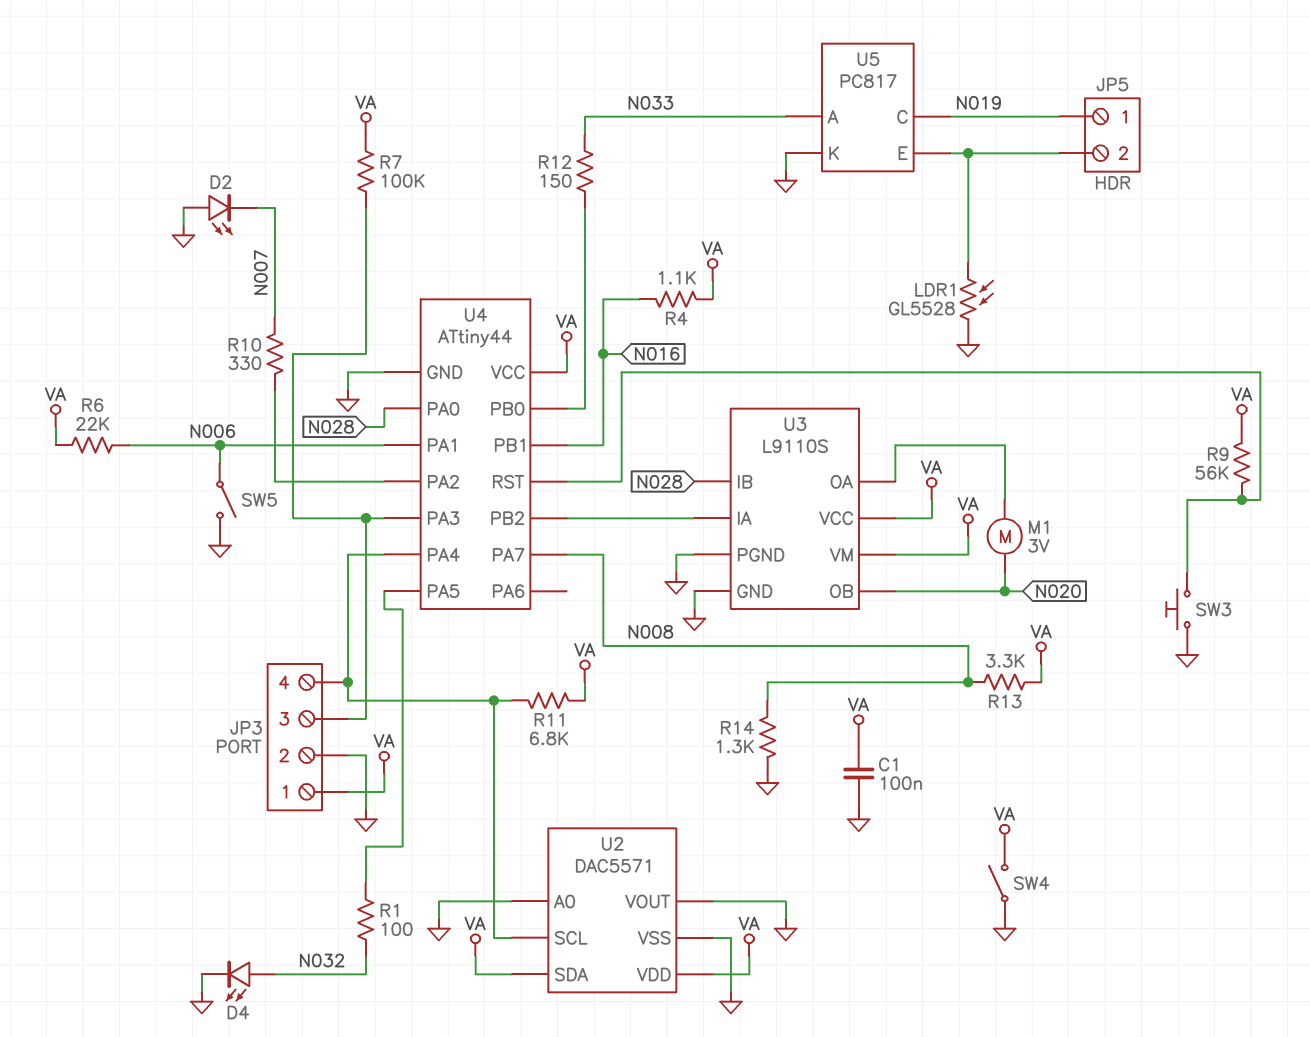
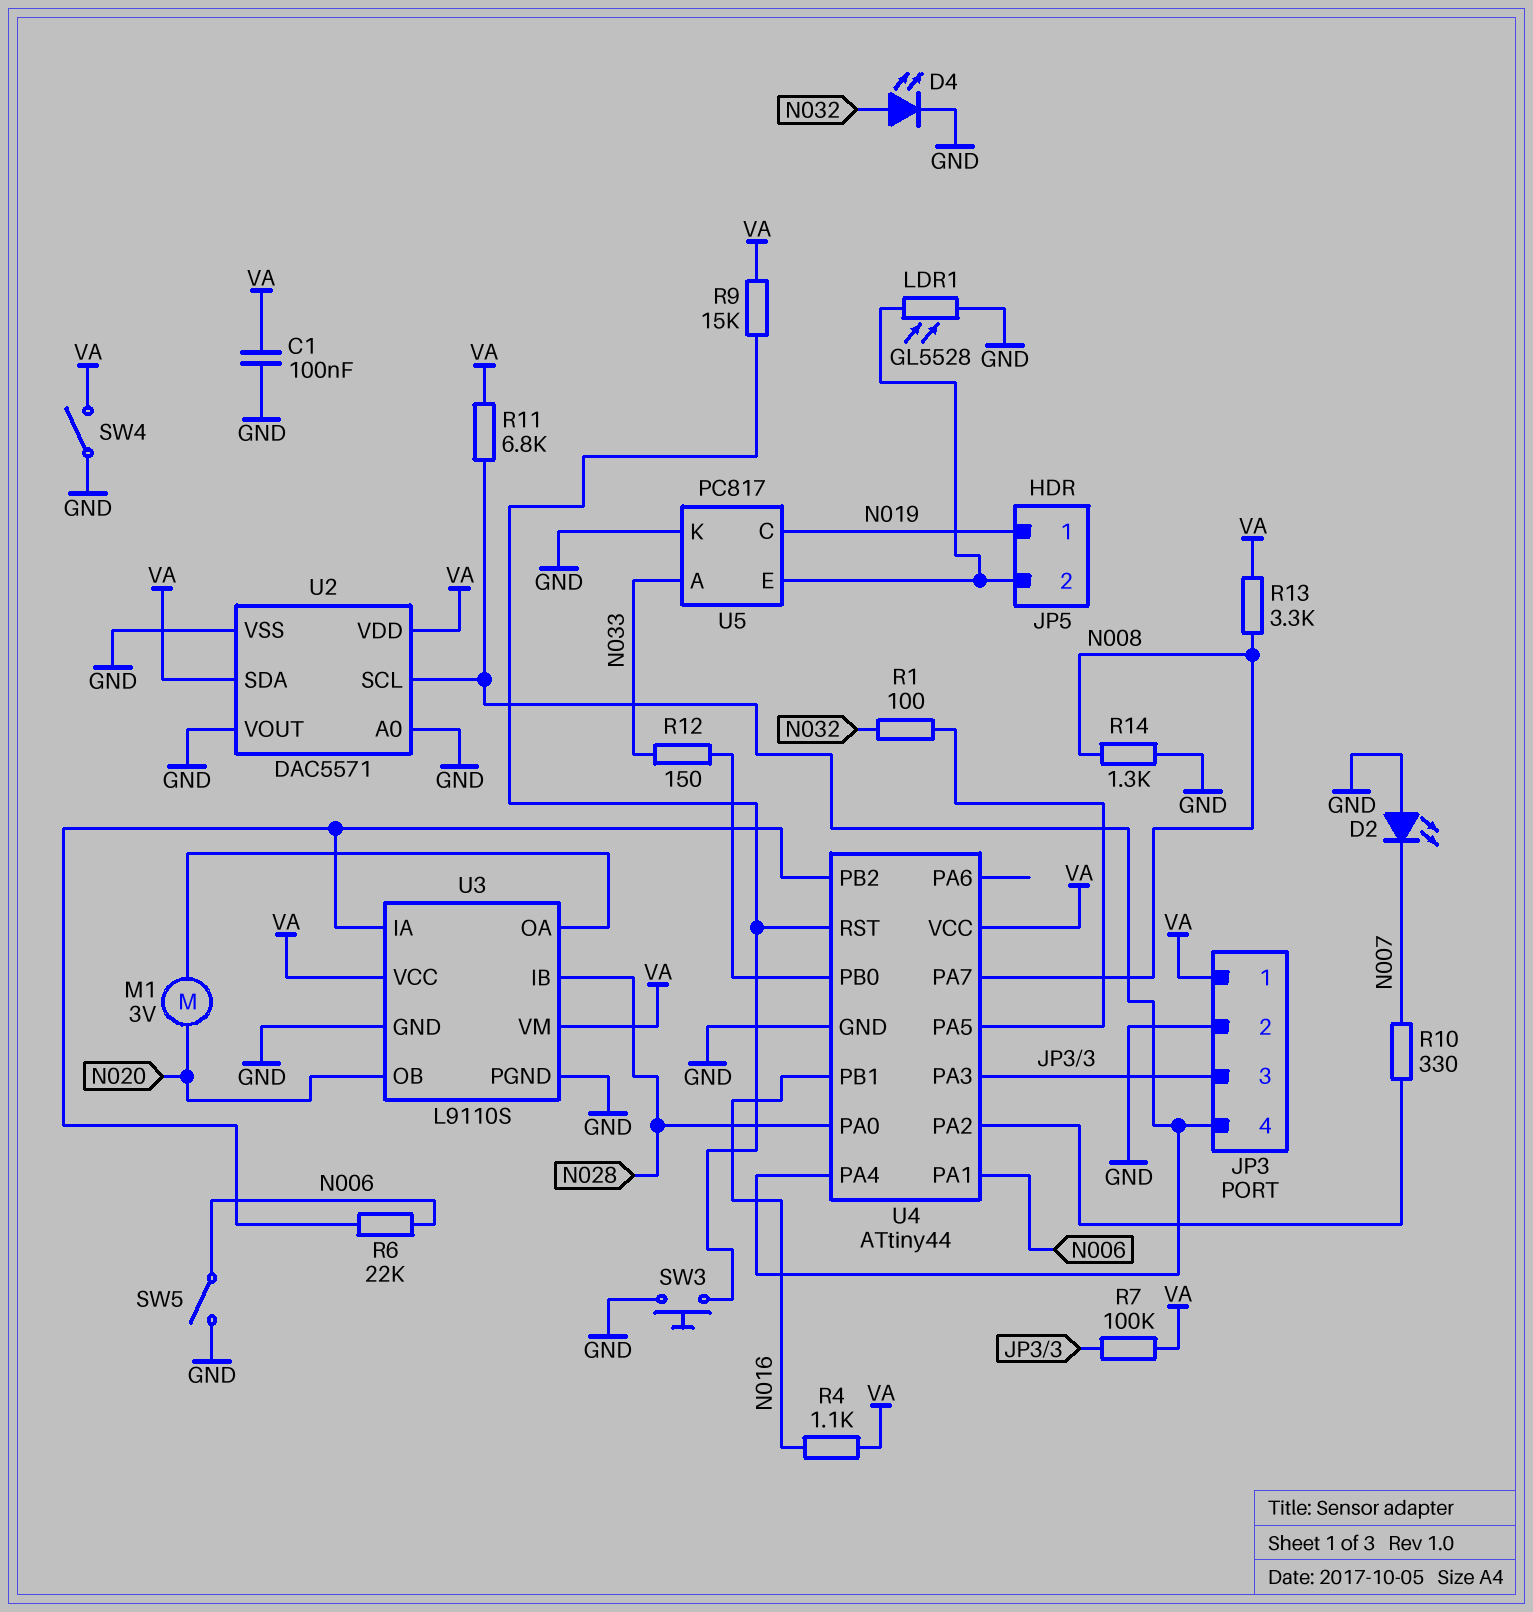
R6: 22k (N006, VA) -> 22k (N006, U3/IA)
R9: 56k (U4/RST, VA) -> 15k (U4/RST, VA)

